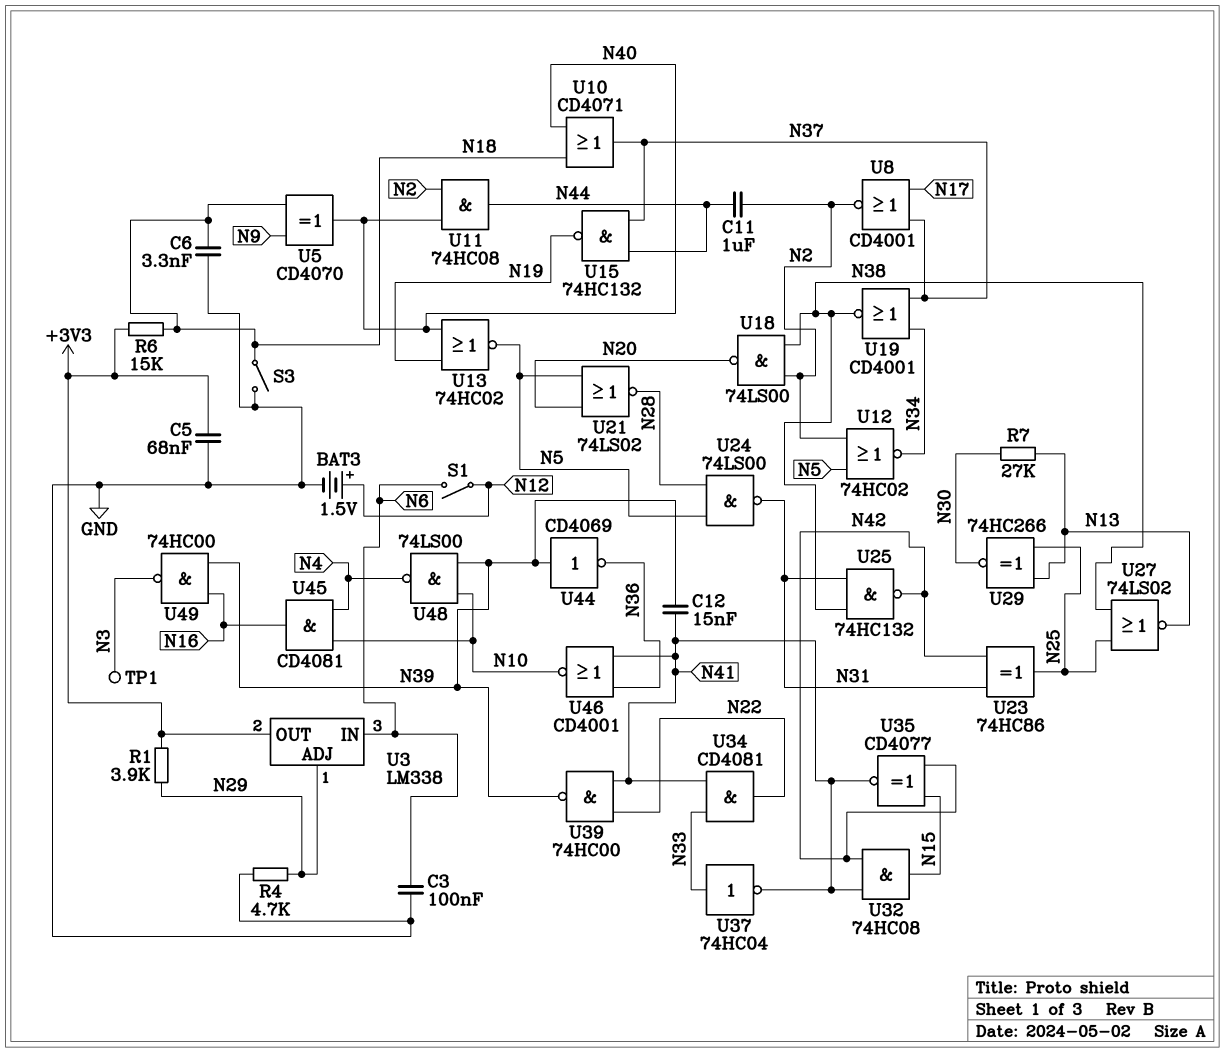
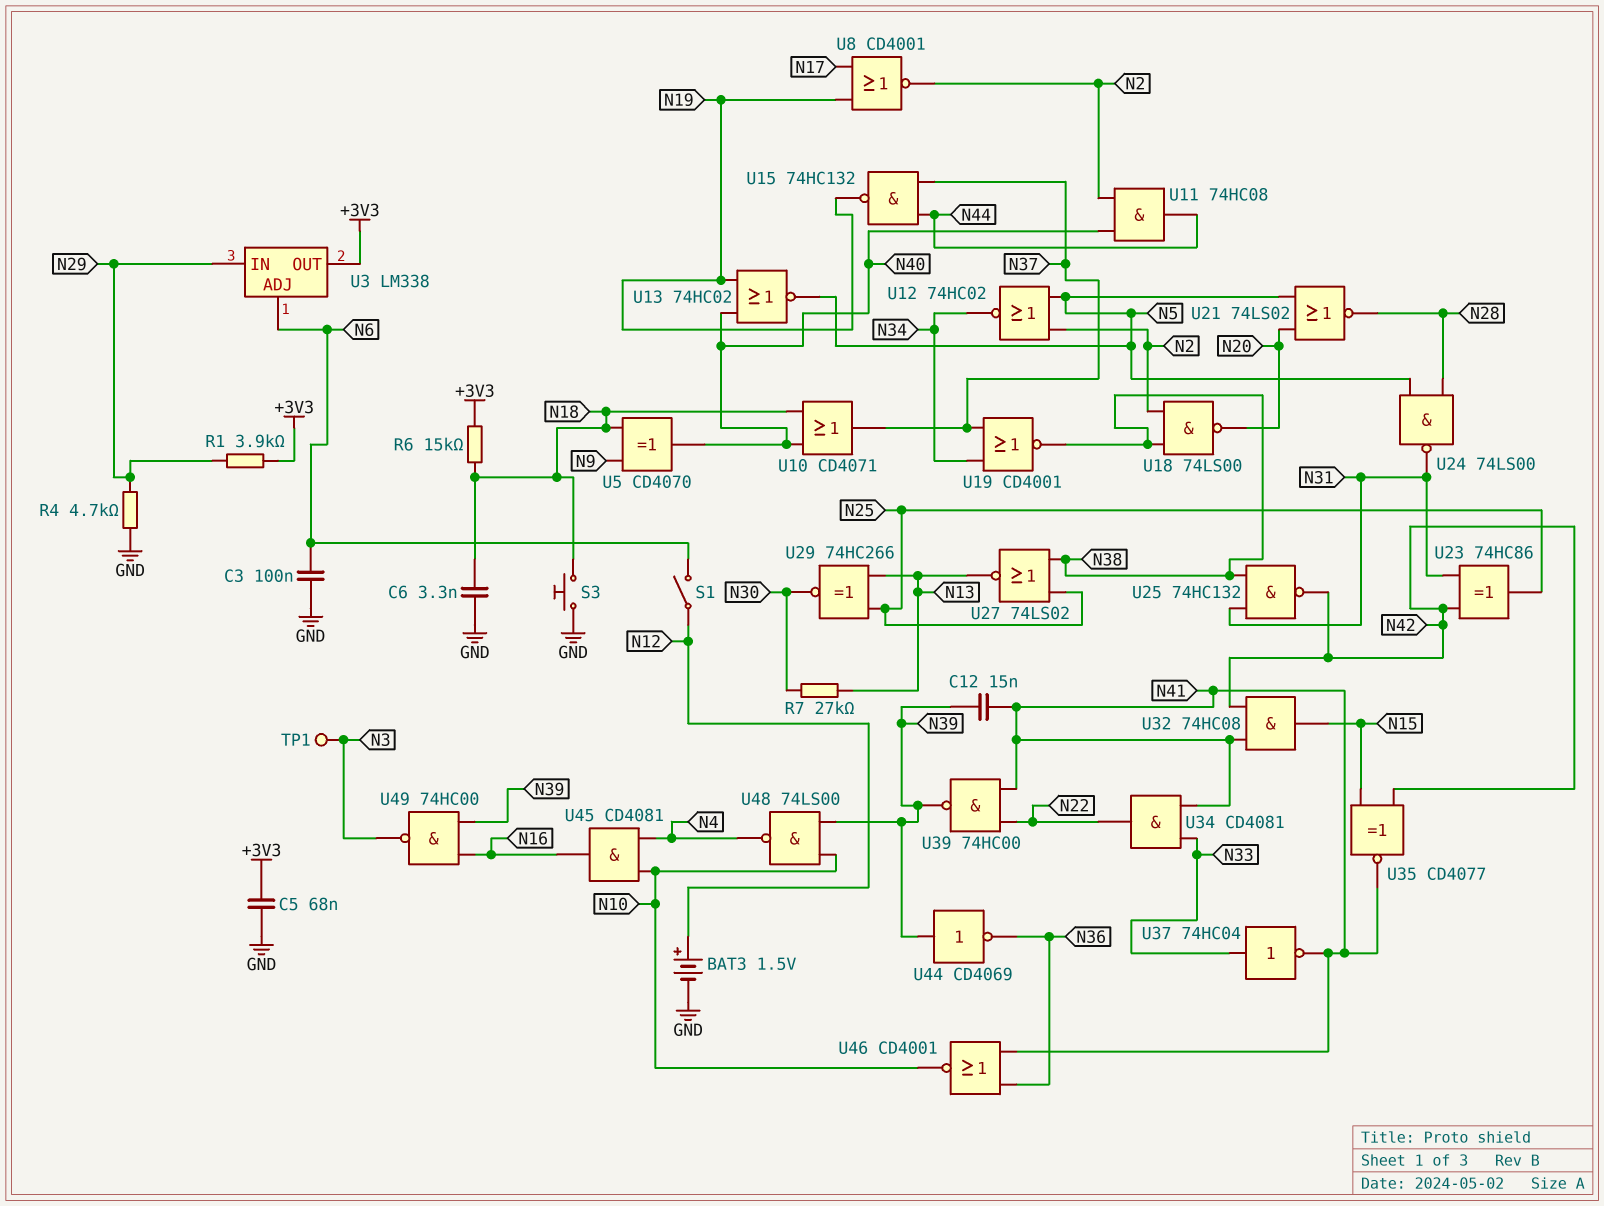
C11: 1uF (N2, N44) -> none
S3: switch (GND, N18) -> button (GND, N18)
U3 pin ADJ: N29 -> N6
U3 pin IN: N6 -> N29
U8: NOR CD4001 (in N17, in N37, out N2) -> NOR CD4001 (in N17, in N19, out N2)

